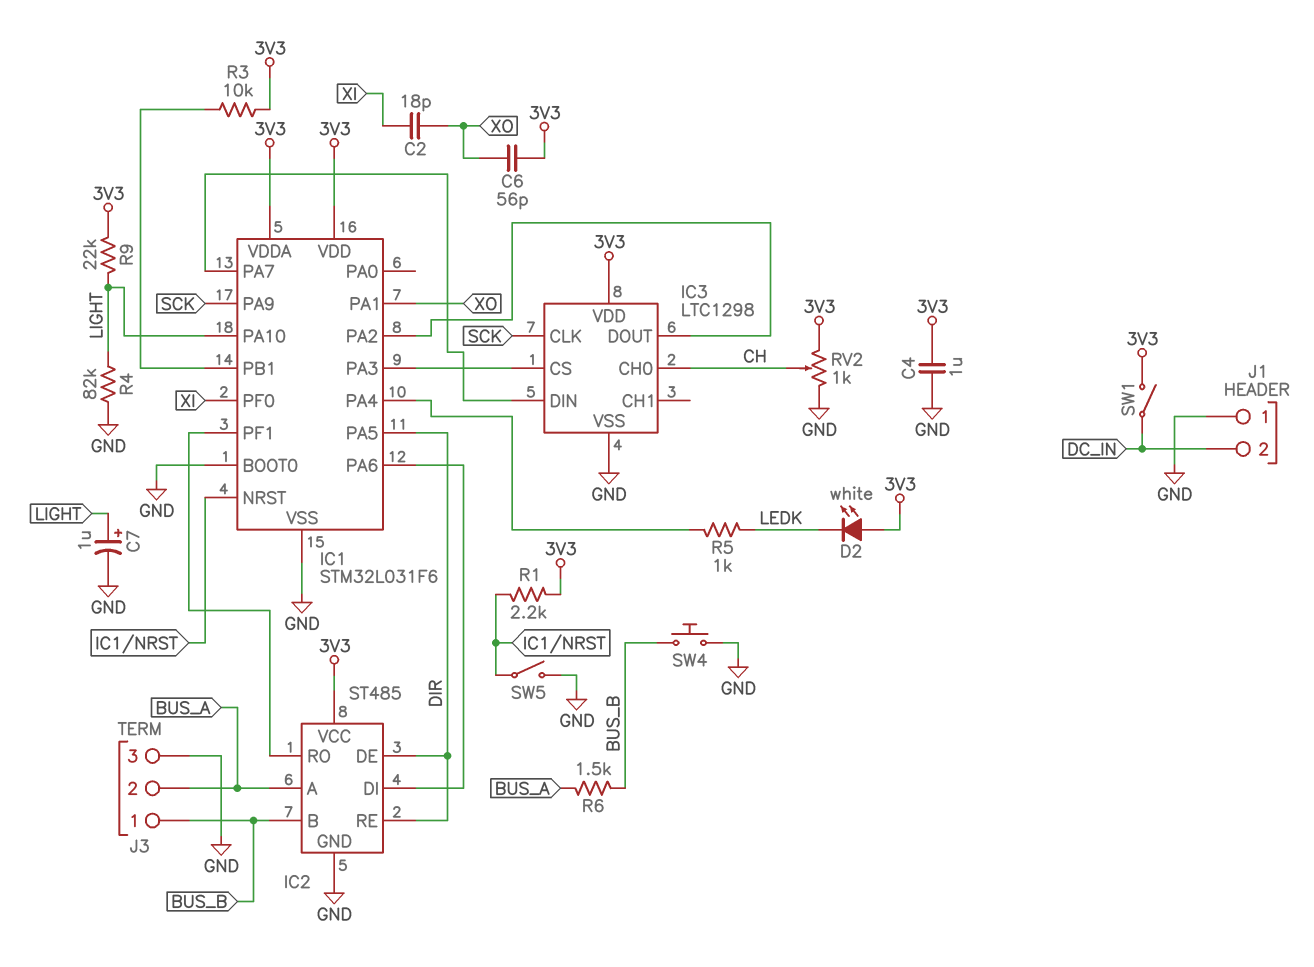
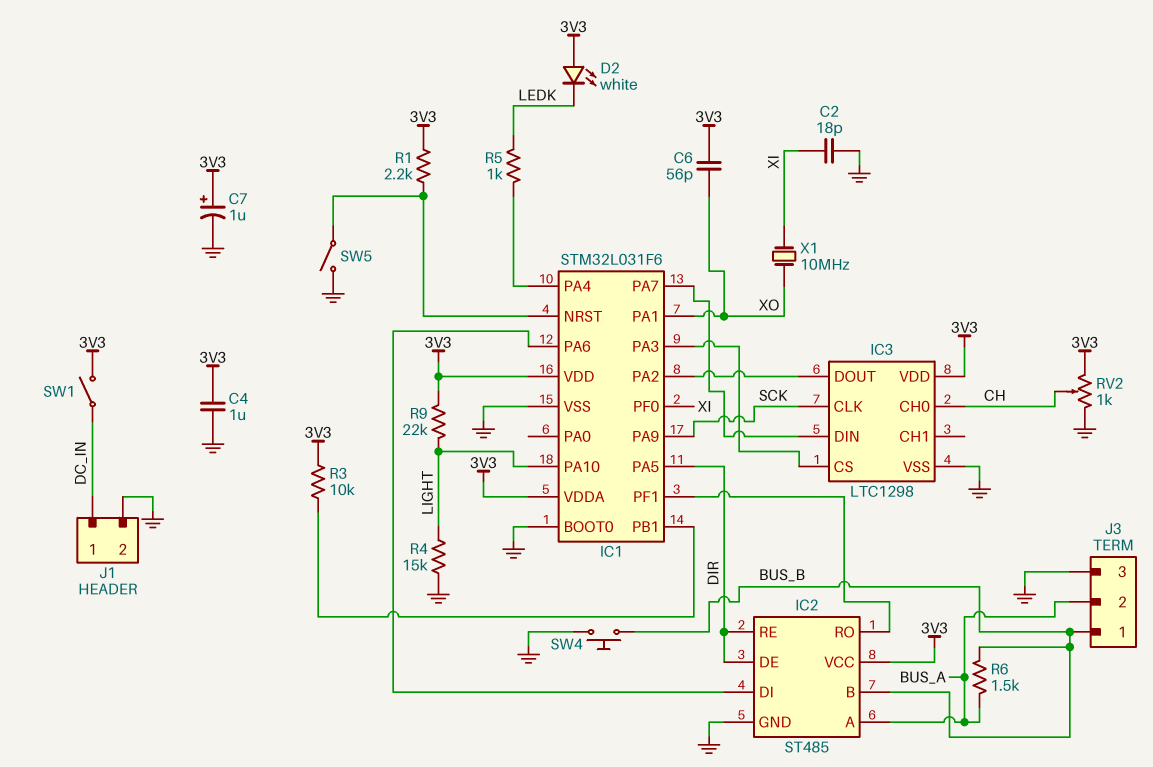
C2: 18pF (XI, XO) -> 18pF (GND, XI)
C7: 1uF (plus LIGHT, minus GND) -> 1uF (plus 3V3, minus GND)
J1 pin 1: GND -> DC_IN
J1 pin 2: DC_IN -> GND
R4: 82k (GND, LIGHT) -> 15k (GND, LIGHT)
X1: none -> 10MHz (XI, XO)

